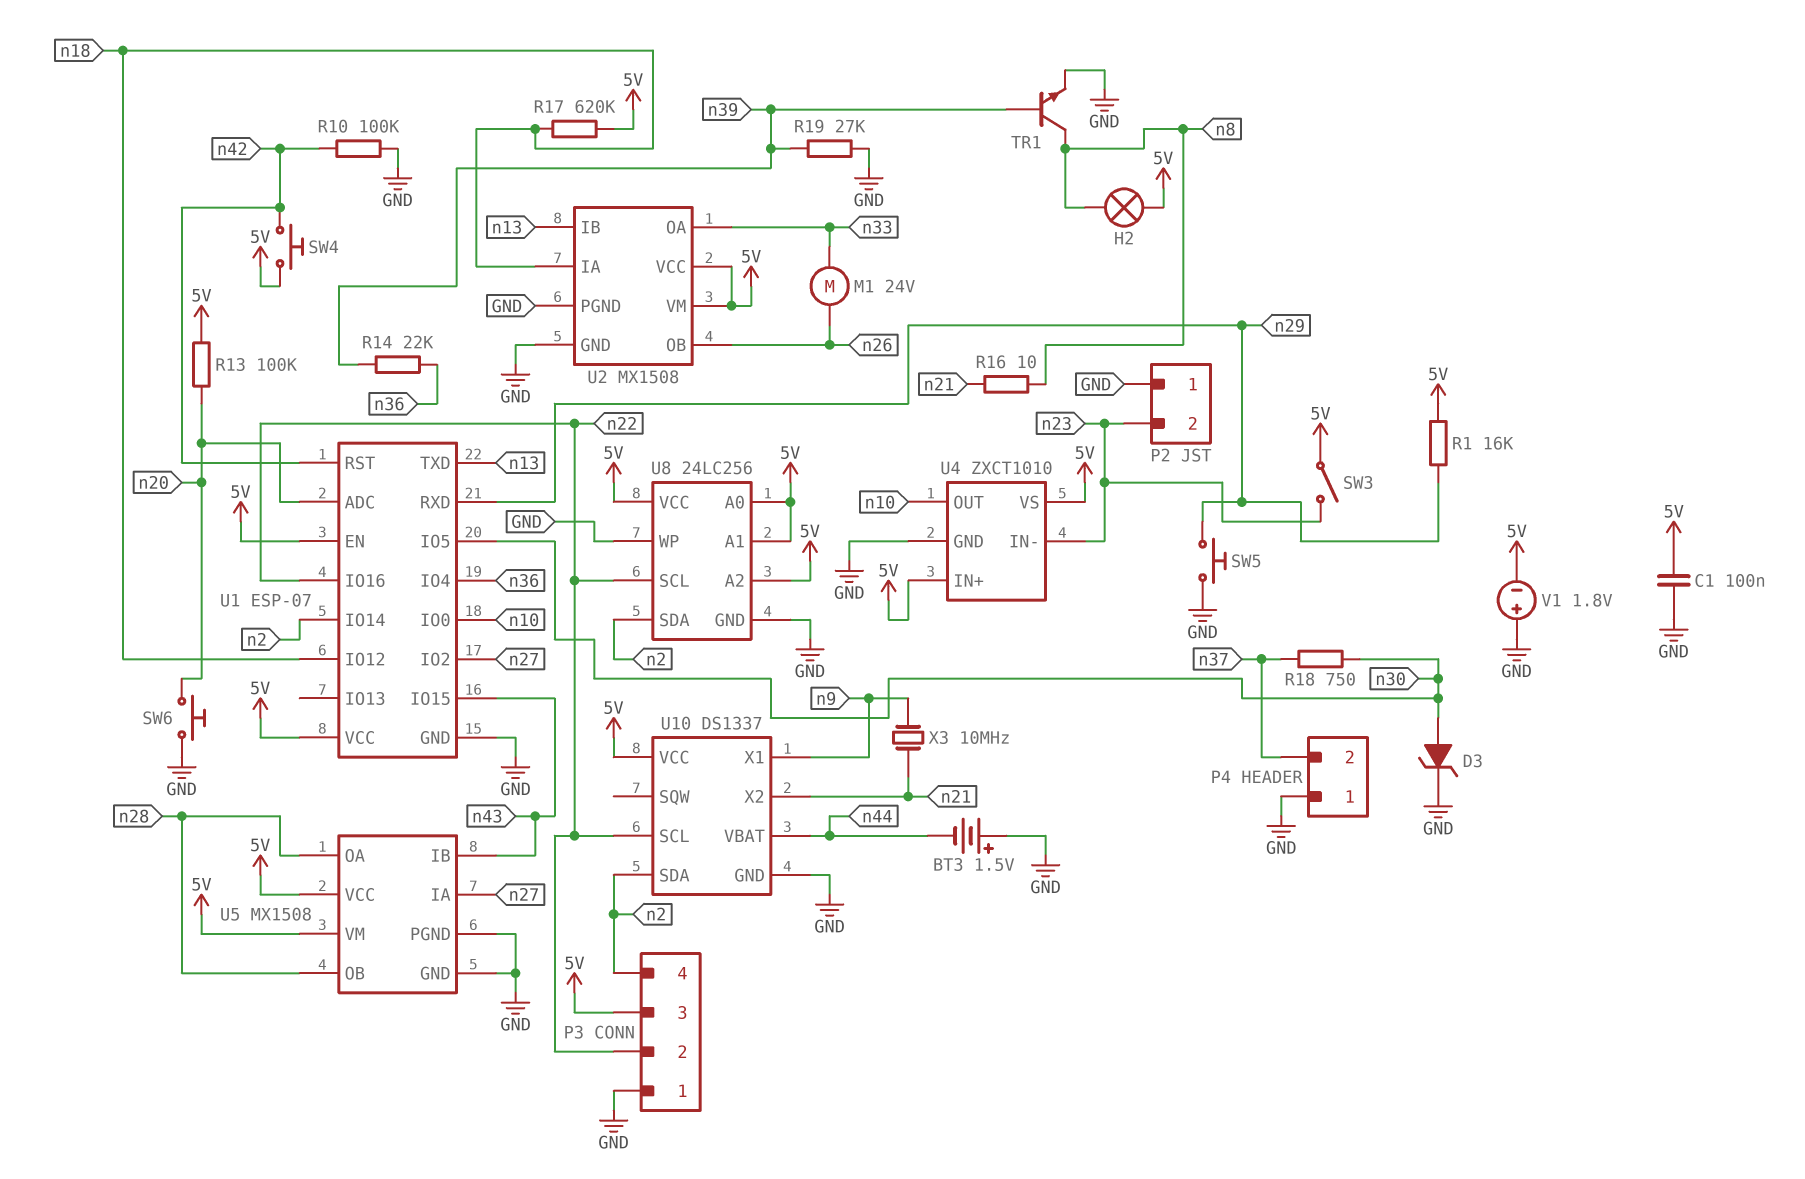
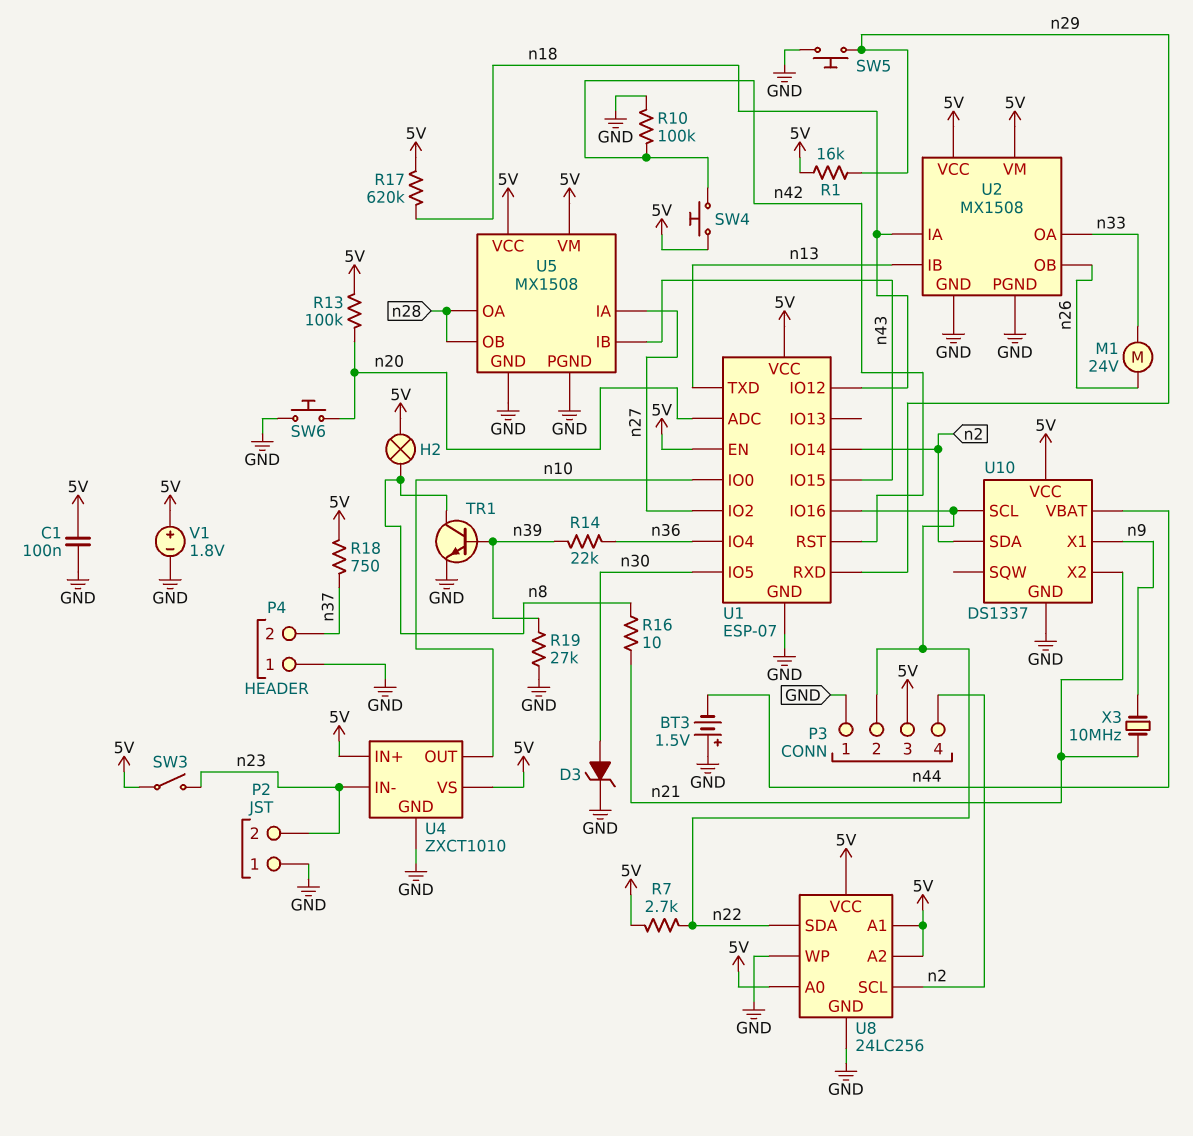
R7: none -> 2.7k (5V, n22)
R18: 750 (n30, n37) -> 750 (5V, n37)
U8 pin SCL: n22 -> n2
U8 pin SDA: n2 -> n22
V1: 1.8V (plus GND, minus 5V) -> 1.8V (plus 5V, minus GND)

